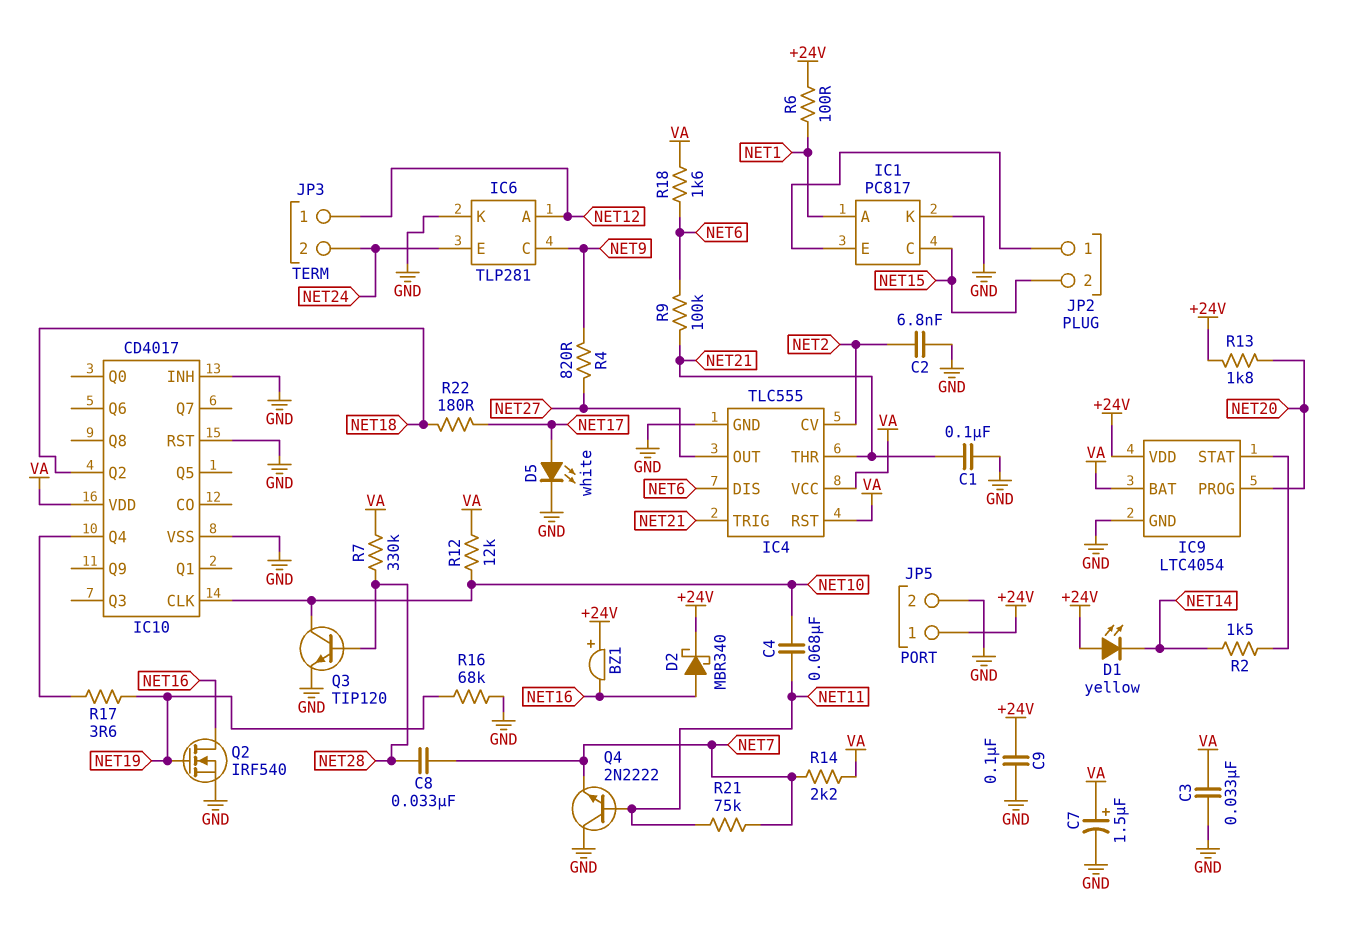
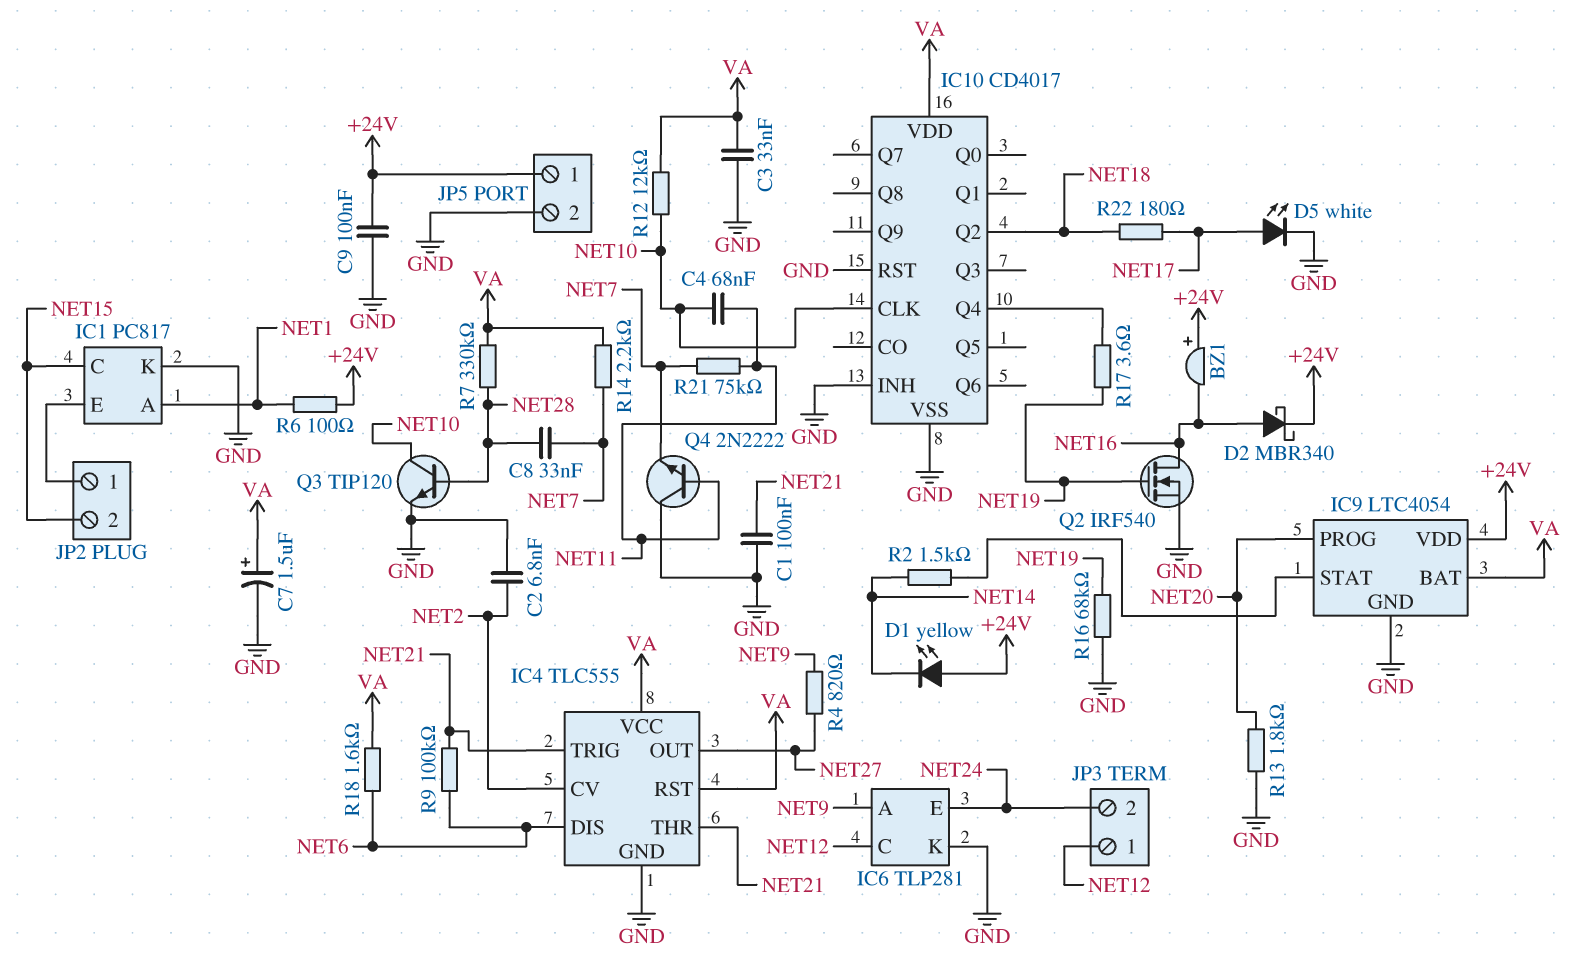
IC6 pin A: NET12 -> NET9
IC6 pin C: NET9 -> NET12
R13: 1.8k (+24V, NET20) -> 1.8k (GND, NET20)

